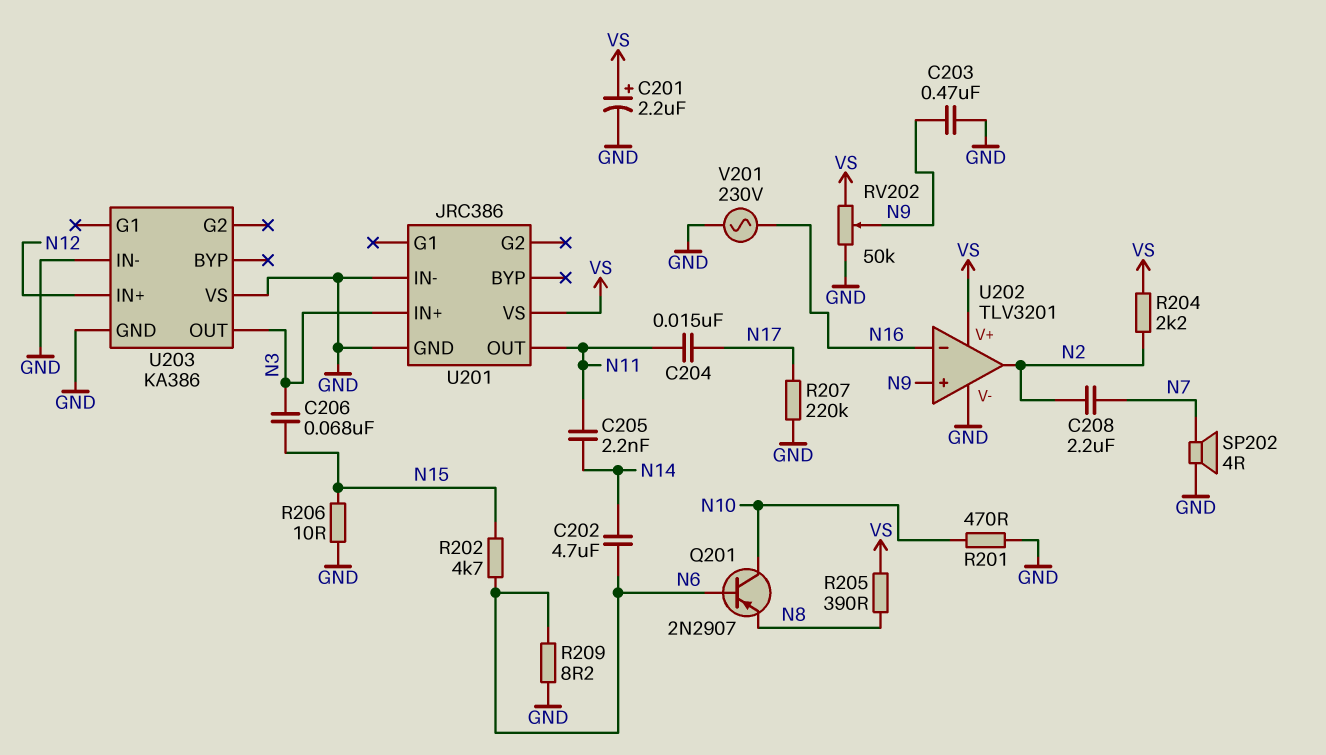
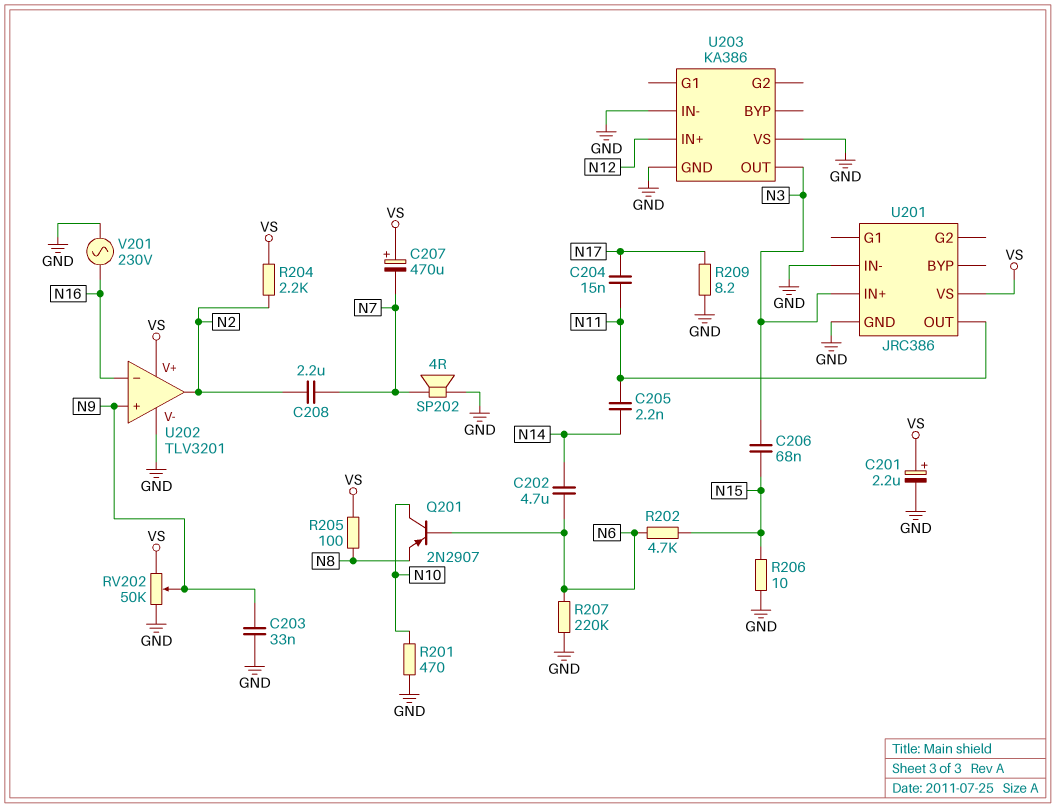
C203: 470nF (GND, N9) -> 33nF (GND, N9)
C207: none -> 470uF (plus VS, minus N7)
R205: 390 (N8, VS) -> 100 (N8, VS)
R207: 220k (GND, N17) -> 220k (GND, N6)
R209: 8.2 (GND, N6) -> 8.2 (GND, N17)

